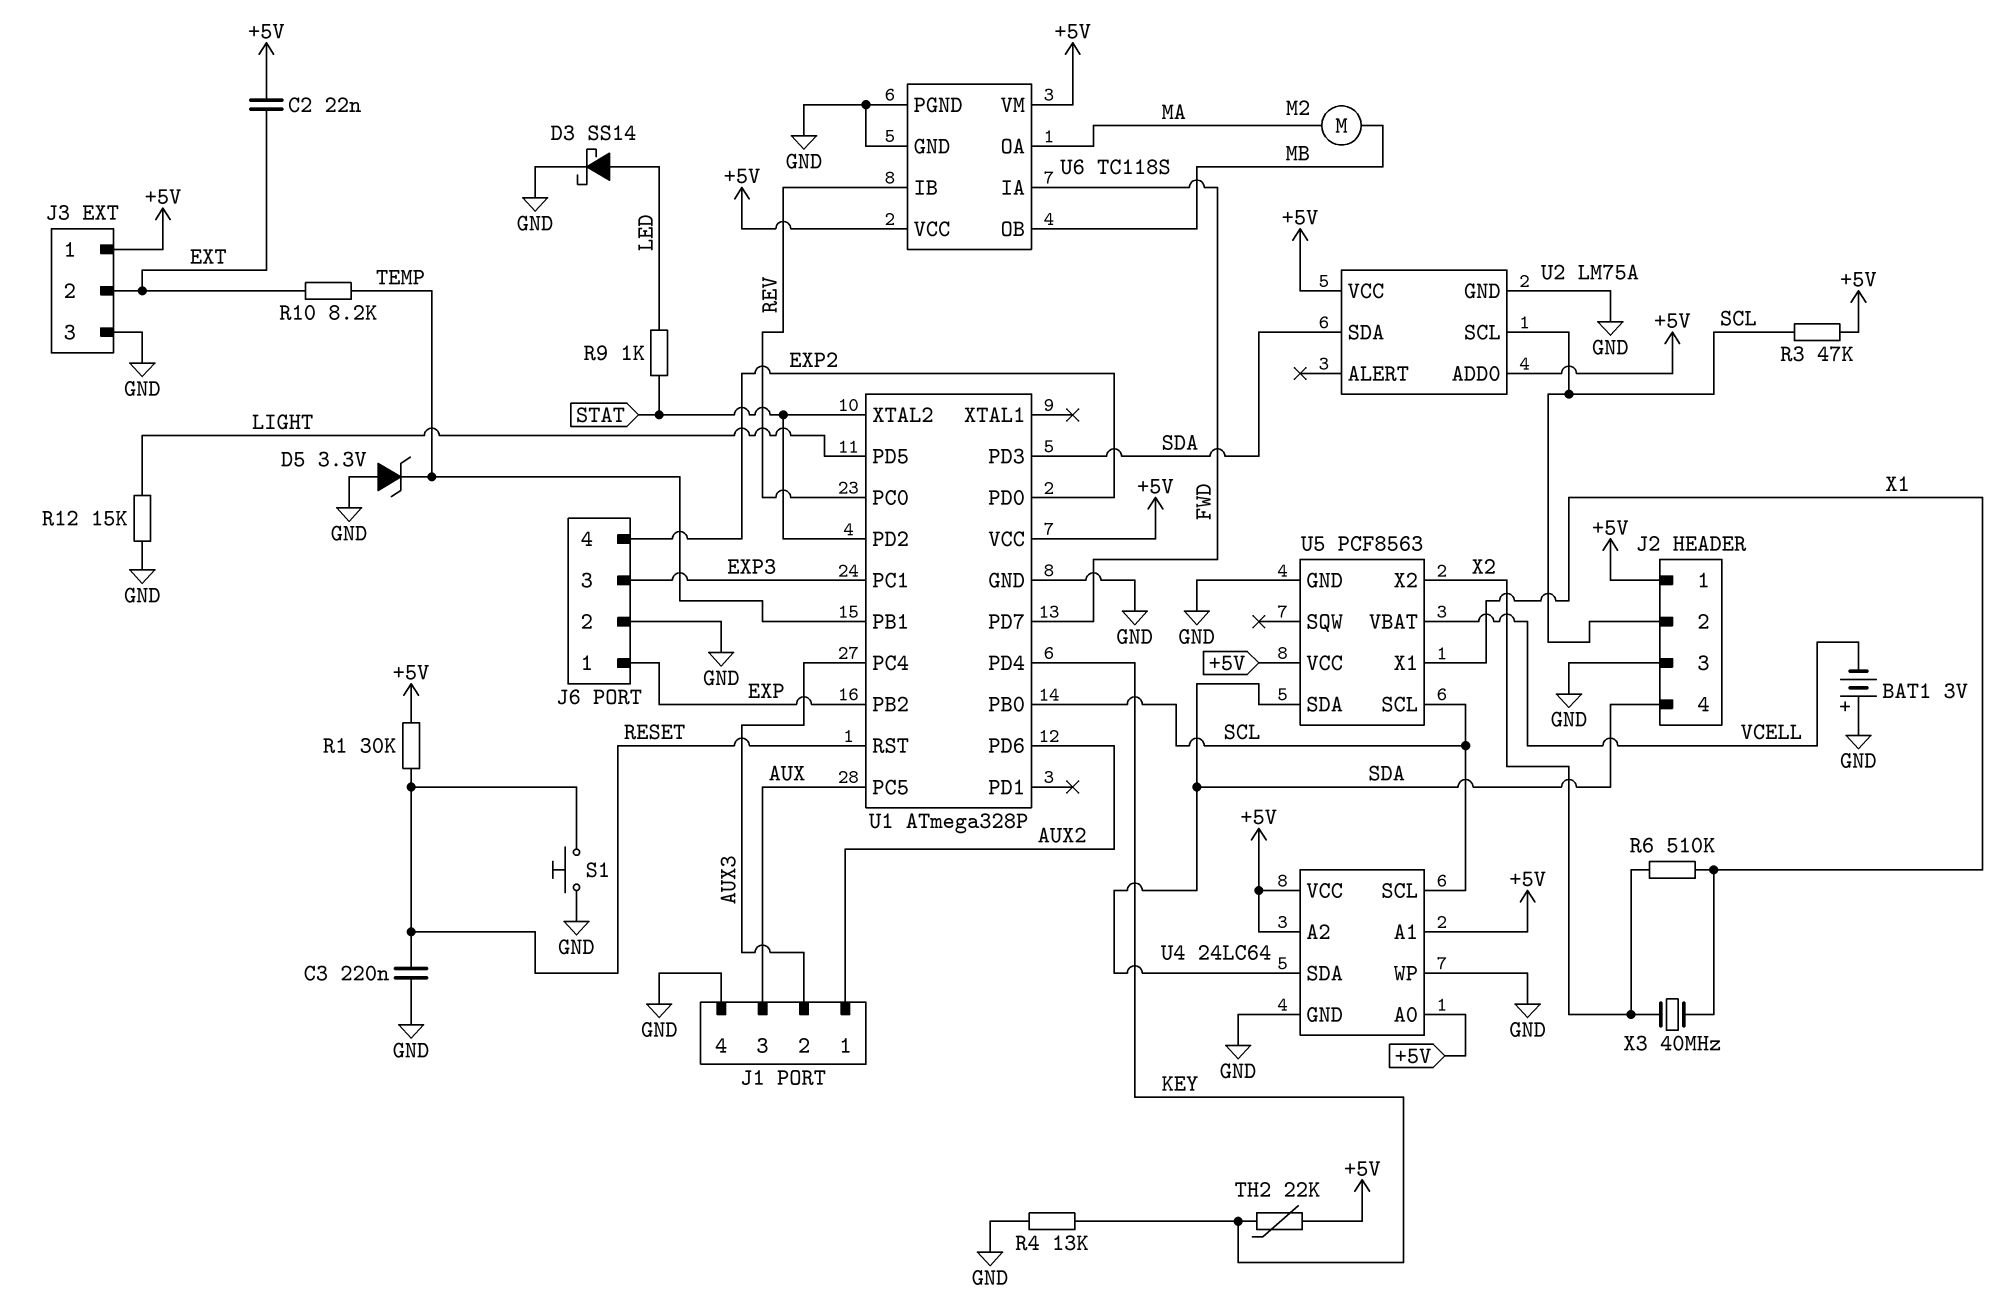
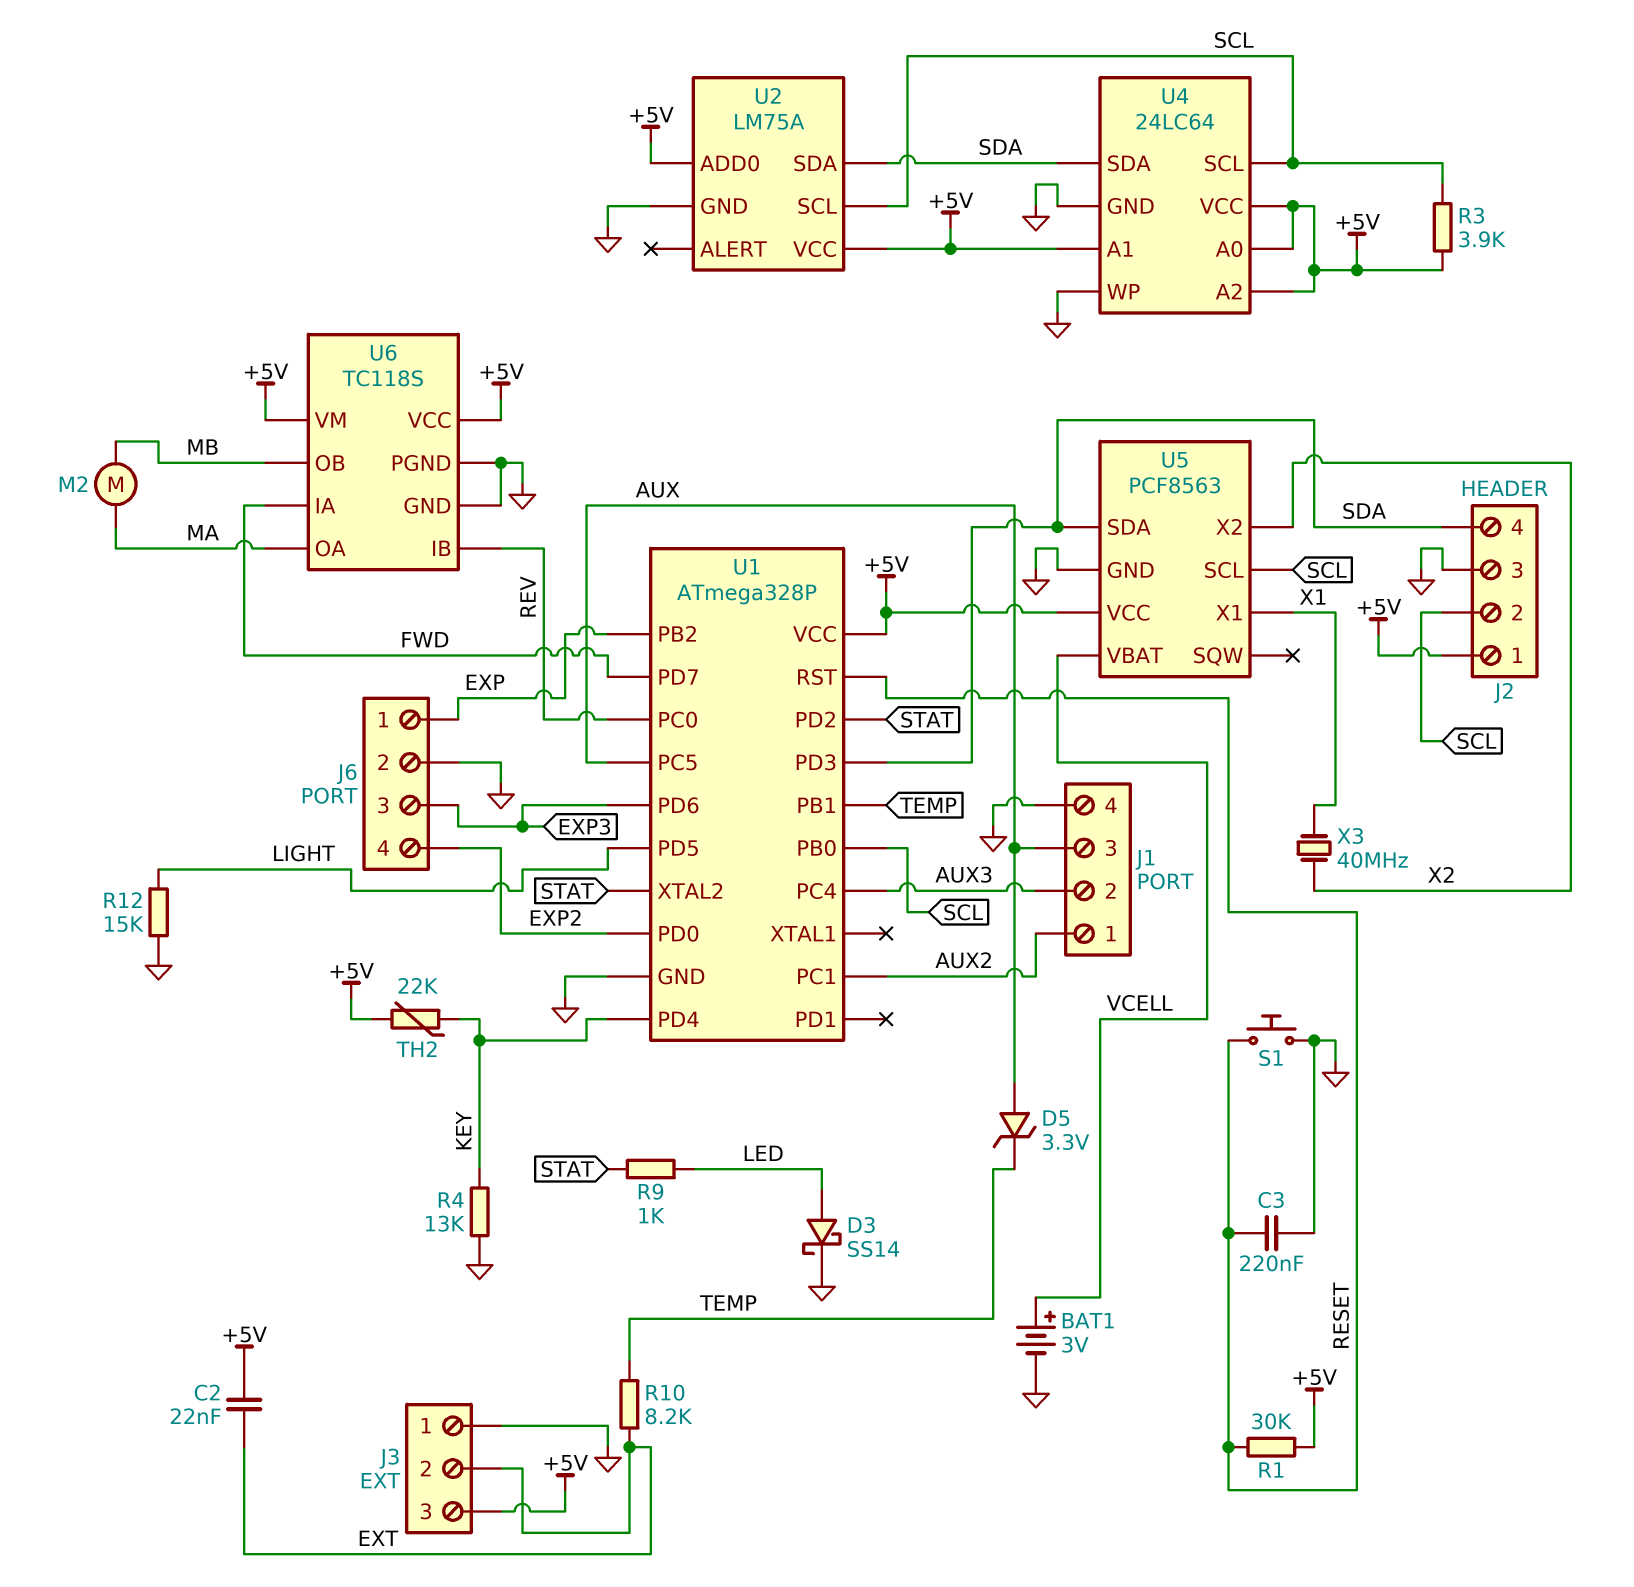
BAT1: 3V (plus GND, minus VCELL) -> 3V (plus VCELL, minus GND)
D5: zener 3.3V (A GND, K TEMP) -> zener 3.3V (A AUX, K TEMP)
J3 pin 1: +5V -> GND
J3 pin 3: GND -> +5V
R3: 47k (+5V, SCL) -> 3.9k (+5V, SCL)
R6: 510k (X1, X2) -> none
U1 pin PC1: EXP3 -> AUX2
U1 pin PD6: AUX2 -> EXP3

